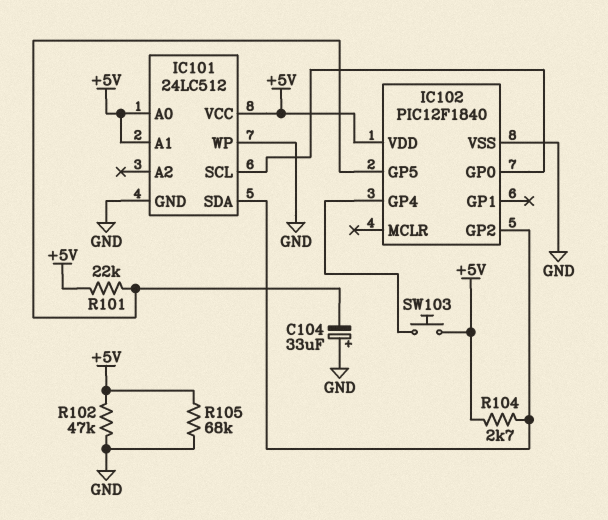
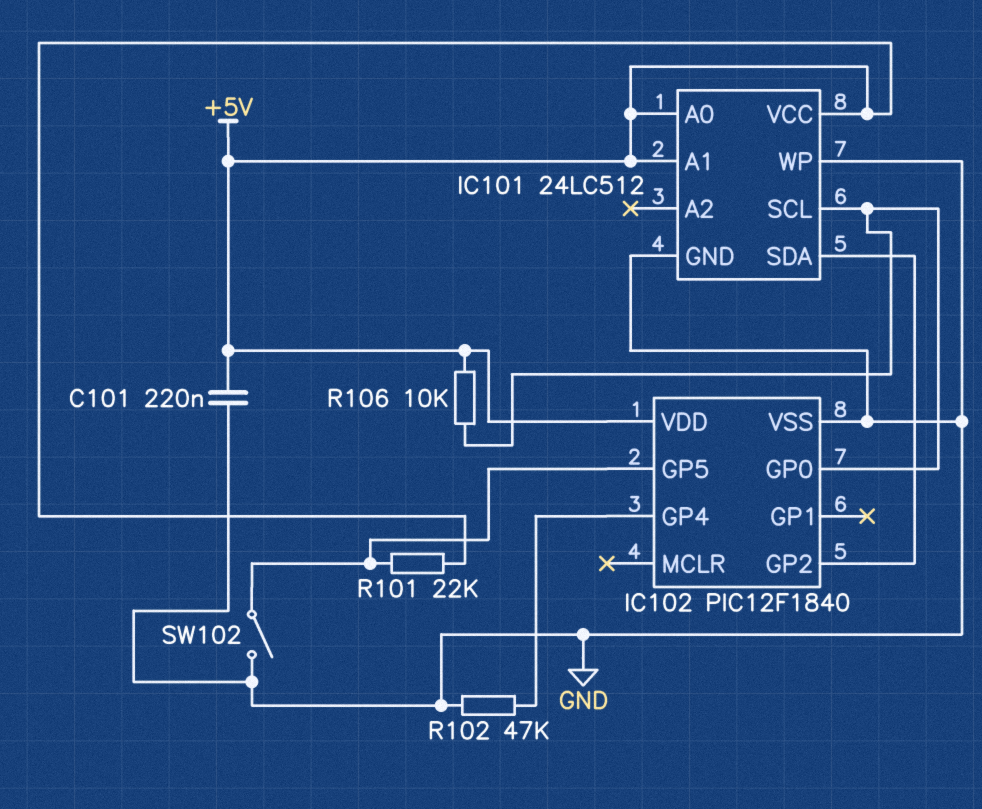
C101: none -> 220nF (+5V, GND)
C104: 33uF (plus GND, minus IC102/GP5) -> none
R102: 47k (+5V, GND) -> 47k (GND, IC102/GP4)
R104: 2.7k (+5V, IC101/SDA) -> none
R105: 68k (+5V, GND) -> none
R106: none -> 10k (+5V, IC101/SCL)
SW102: none -> switch (GND, IC102/GP5)
SW103: button (+5V, IC102/GP4) -> none

